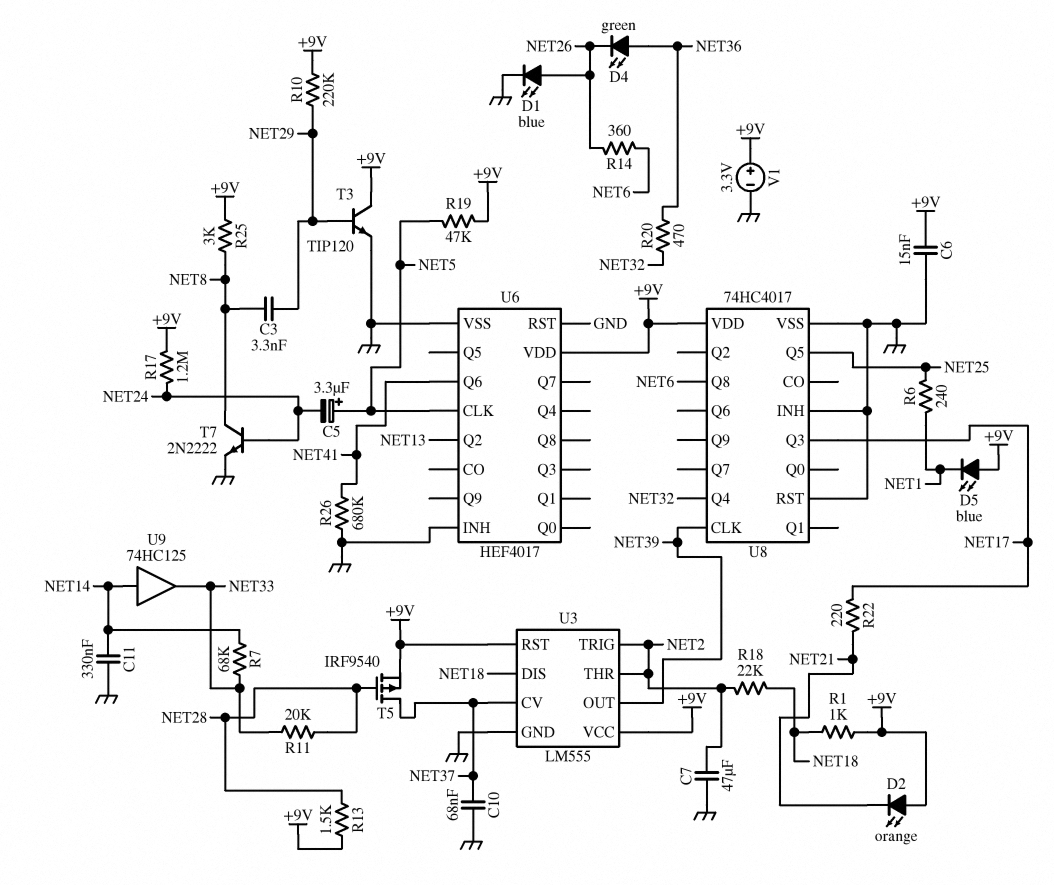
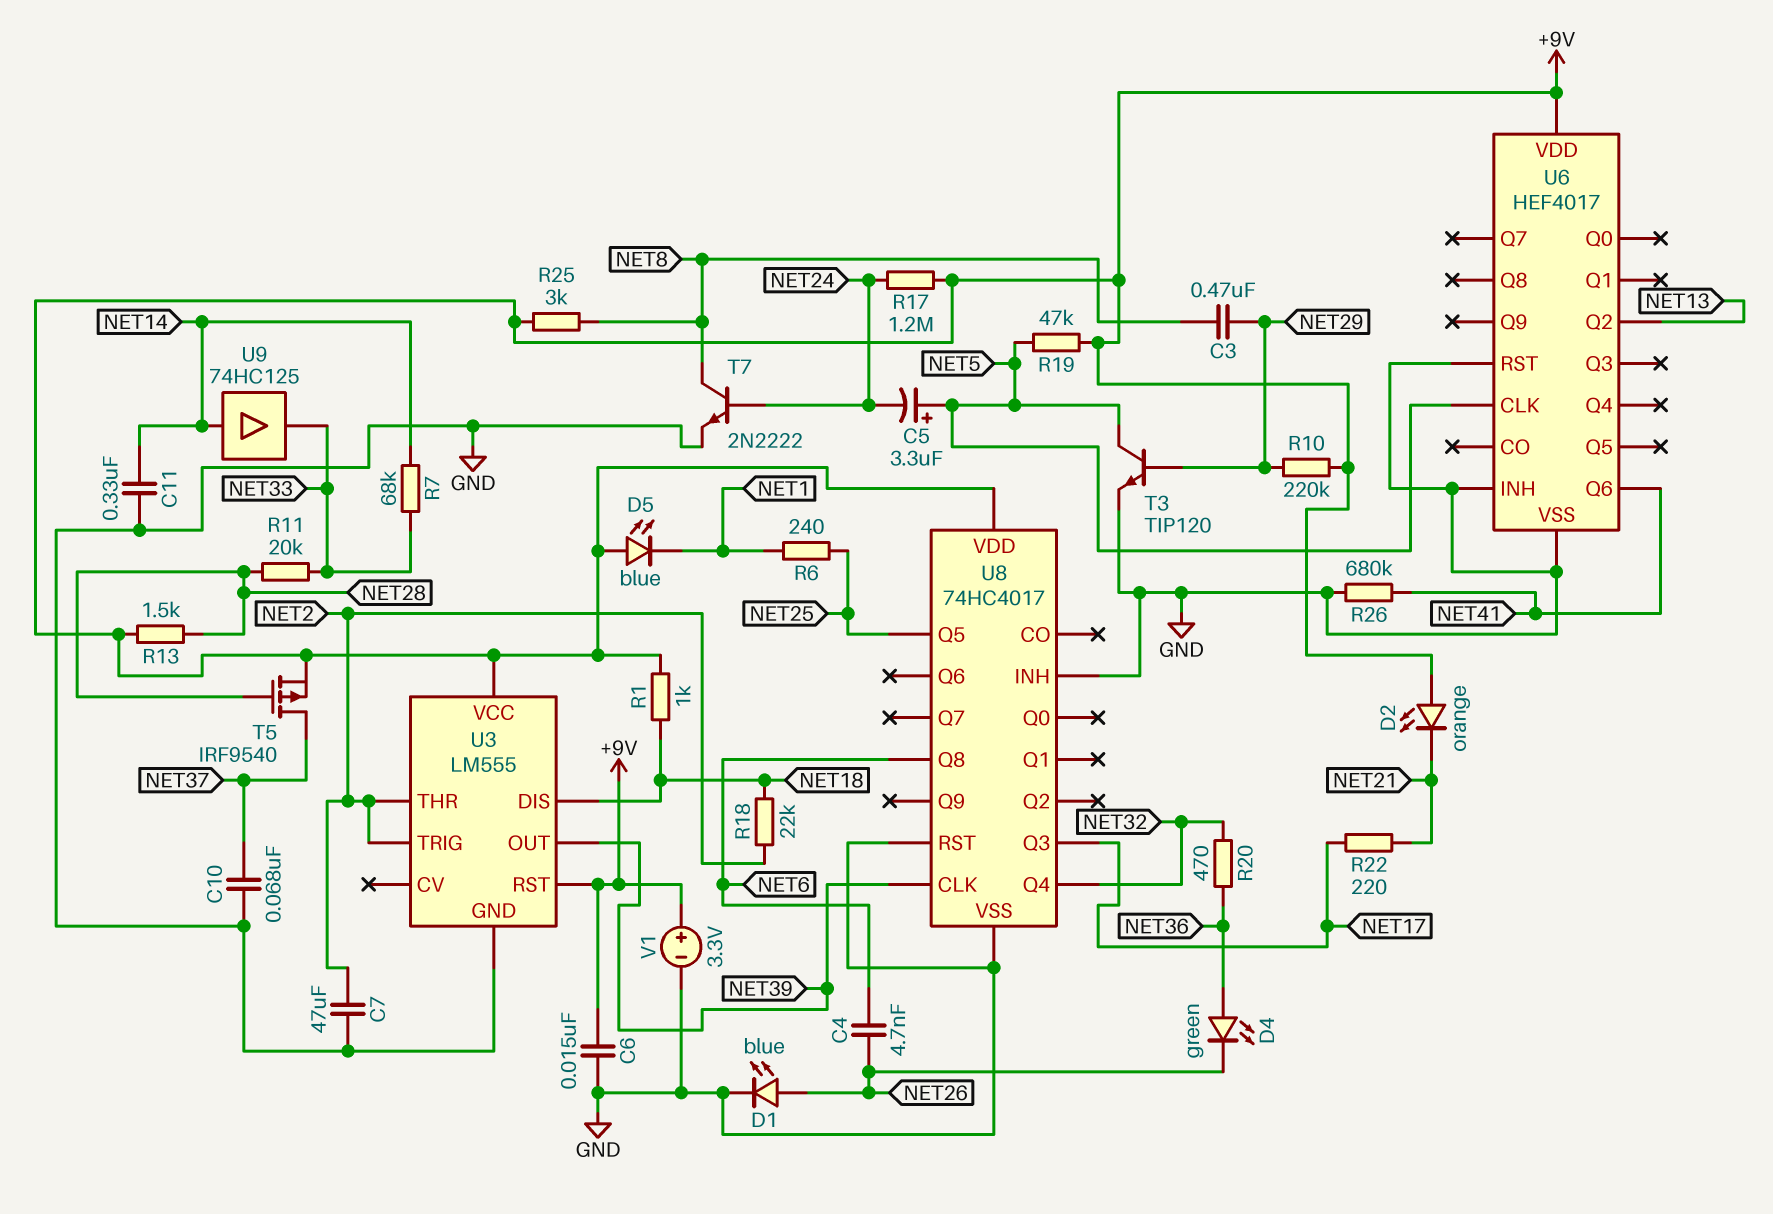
C3: 3.3nF (NET8, NET29) -> 470nF (NET8, NET29)
C4: none -> 4.7nF (NET6, NET26)
R14: 360 (NET6, NET26) -> none
T3: NPN TIP120 (B NET29, C +9V, E GND) -> NPN TIP120 (B NET29, C NET5, E GND)
U3 pin CV: NET37 -> none

